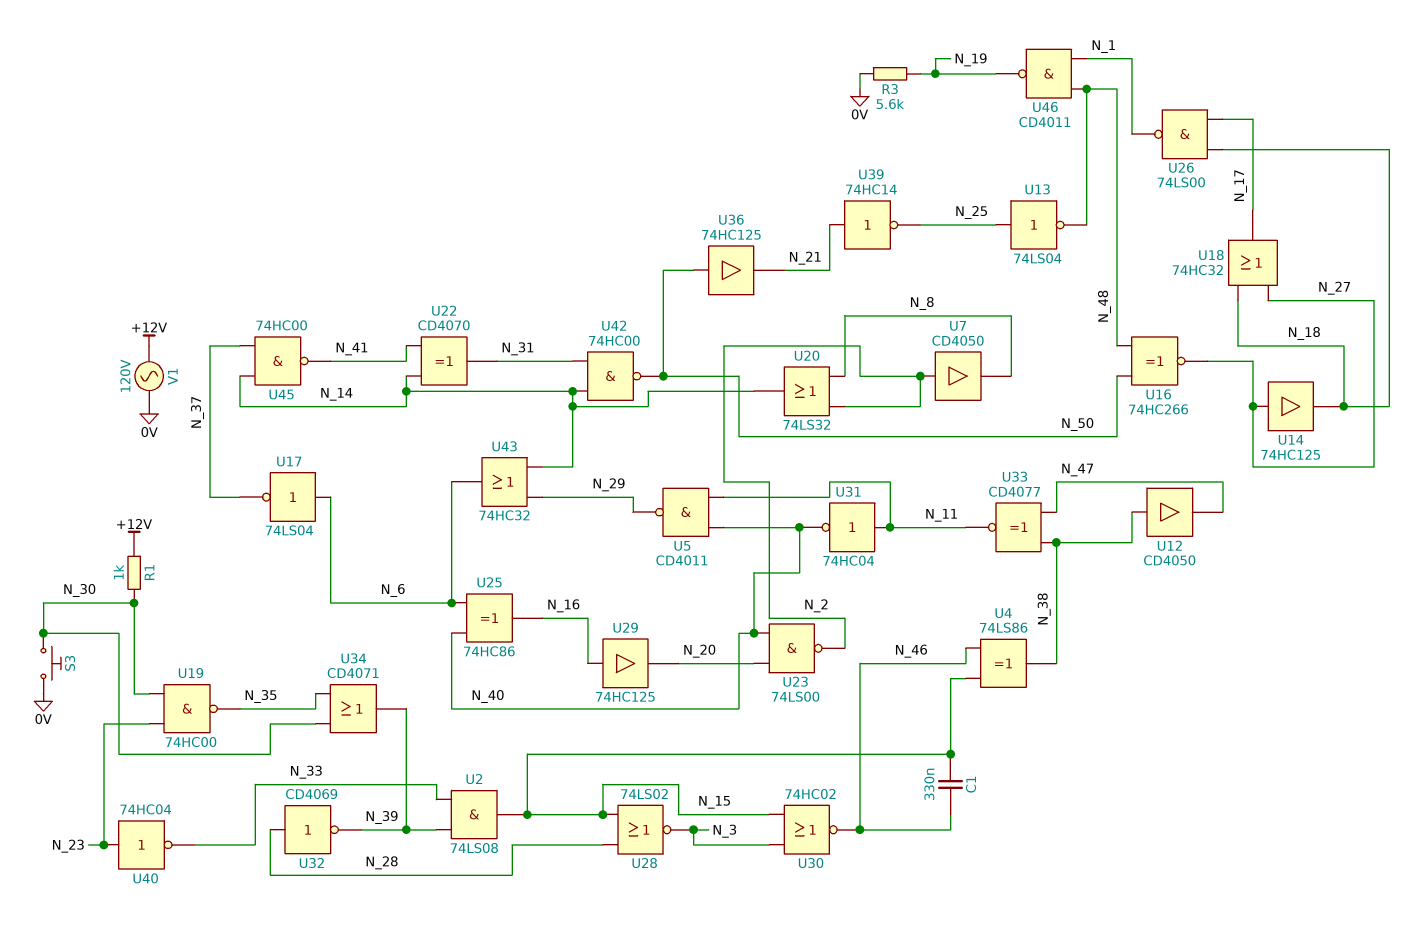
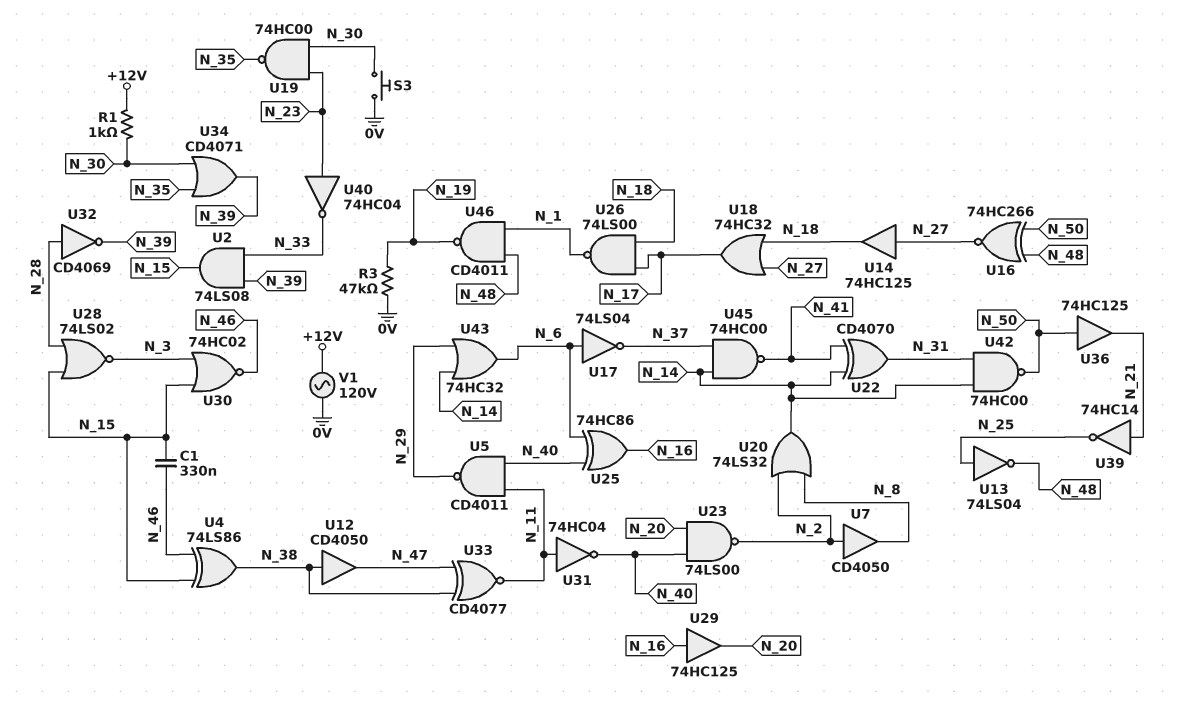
R3: 5.6k (0V, N_19) -> 47k (0V, N_19)

